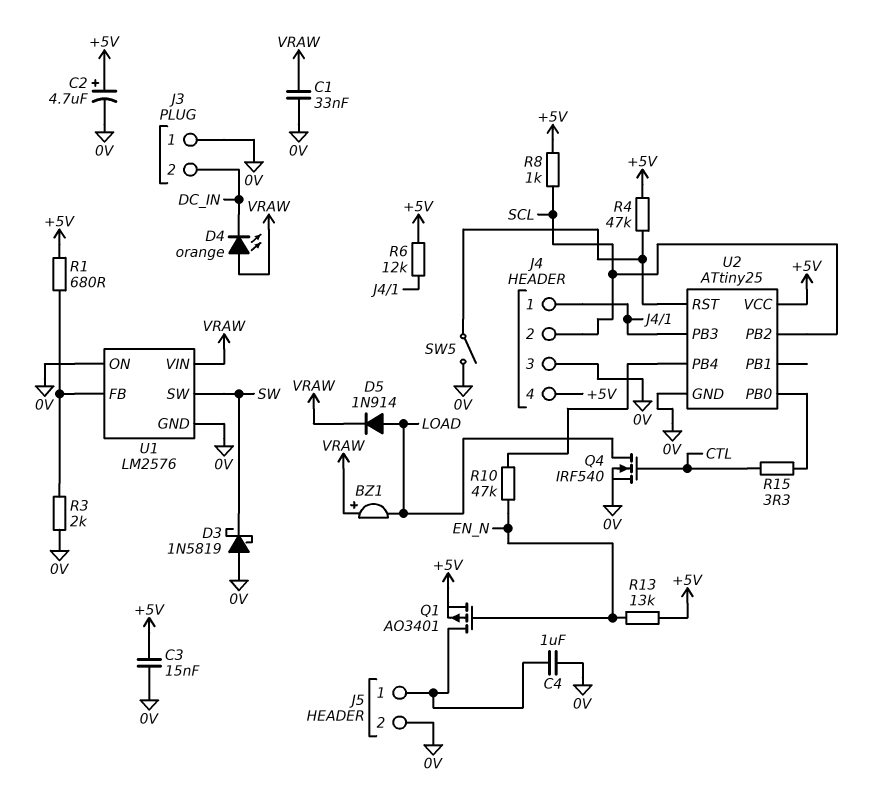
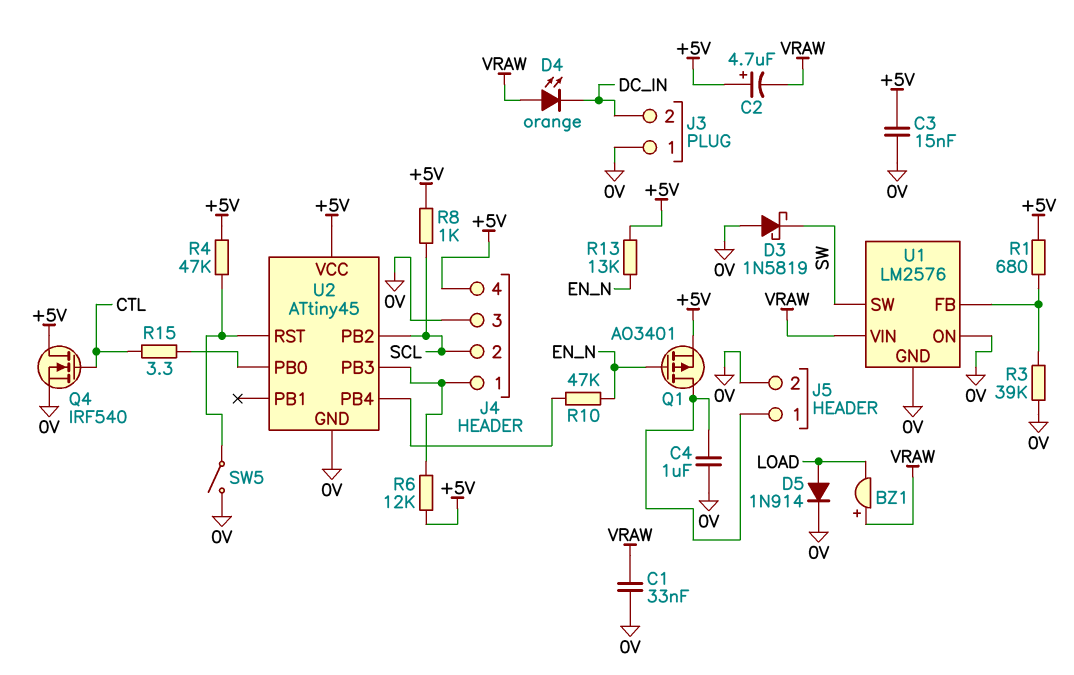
C2: 4.7uF (plus +5V, minus 0V) -> 4.7uF (plus +5V, minus VRAW)
D5: diode 1N914 (A LOAD, K VRAW) -> diode 1N914 (A LOAD, K 0V)
Q4: NMOS IRF540 (G CTL, D LOAD, S 0V) -> NMOS IRF540 (G CTL, D +5V, S 0V)
R3: 2k (0V, U1/FB) -> 39k (0V, U1/FB)
U2: ATtiny25 -> ATtiny45

